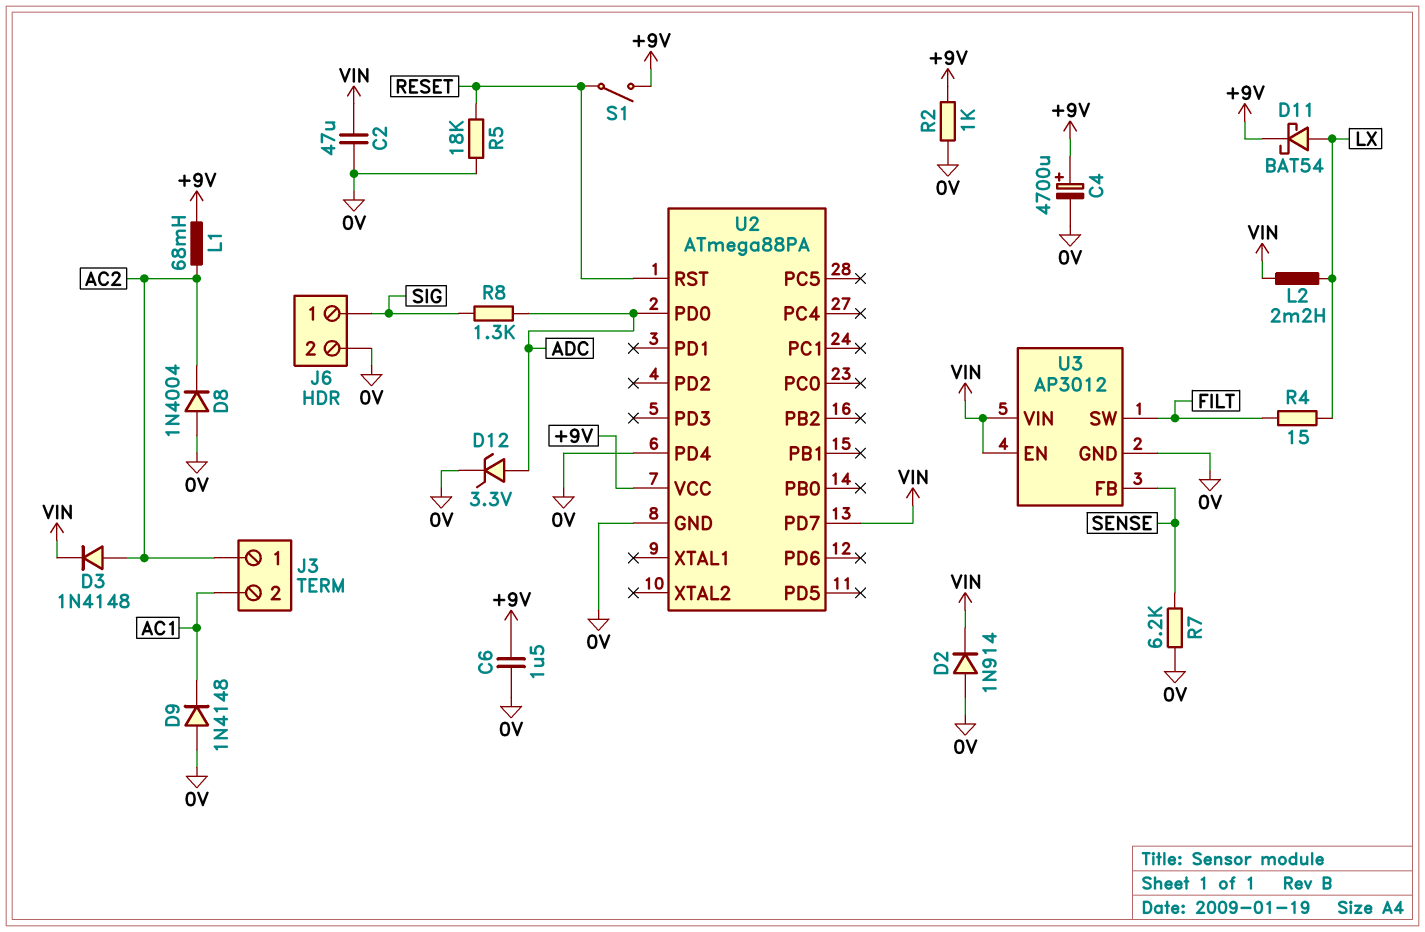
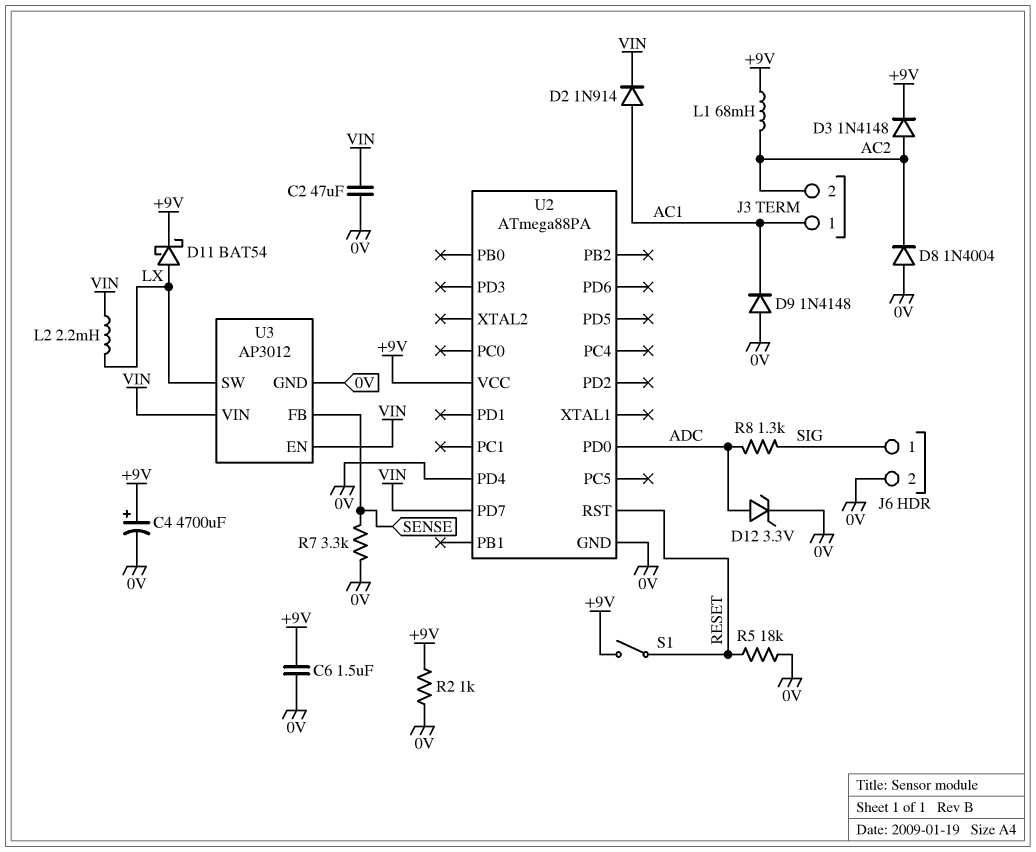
D2: diode 1N914 (A 0V, K VIN) -> diode 1N914 (A AC1, K VIN)
D3: diode 1N4148 (A AC2, K VIN) -> diode 1N4148 (A AC2, K +9V)
J3 pin 1: AC2 -> AC1
J3 pin 2: AC1 -> AC2
R4: 15 (FILT, LX) -> none
R7: 6.2k (0V, SENSE) -> 3.3k (0V, SENSE)
U3 pin SW: FILT -> LX

